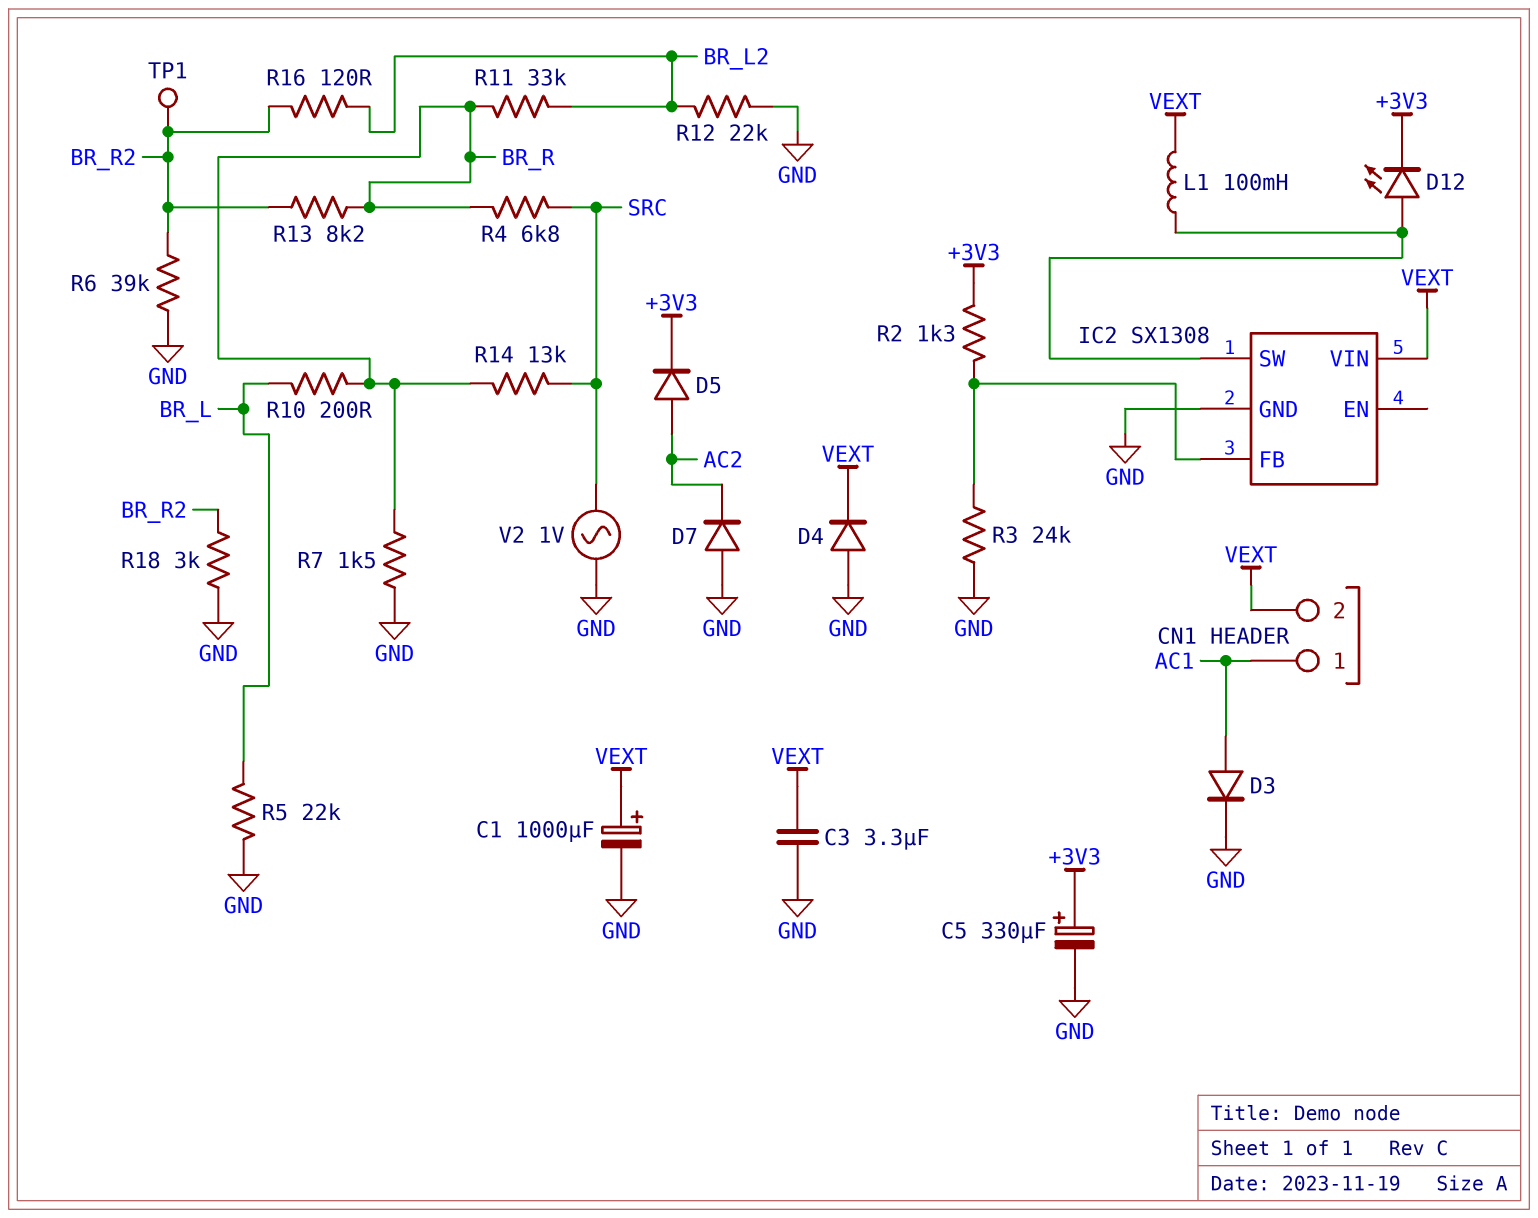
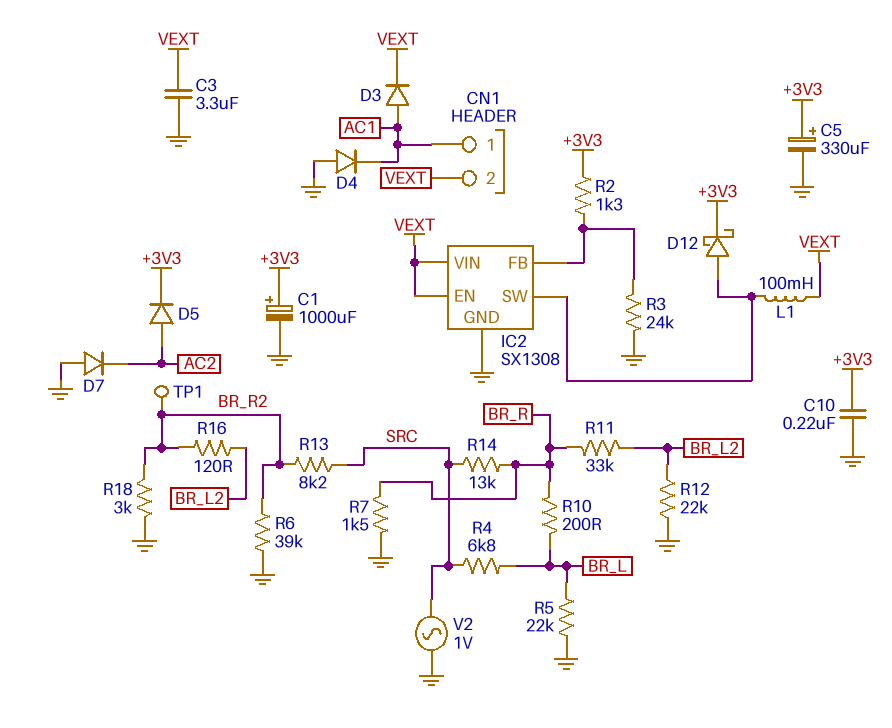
C1: 1000uF (plus VEXT, minus GND) -> 1000uF (plus +3V3, minus GND)
C10: none -> 220nF (+3V3, GND)
D3: diode (A AC1, K GND) -> diode (A AC1, K VEXT)
D4: diode (A GND, K VEXT) -> diode (A GND, K AC1)
D12: LED (A IC2/SW, K +3V3) -> schottky (A IC2/SW, K +3V3)
IC2 pin EN: none -> VEXT
R4: 6.8k (BR_R, SRC) -> 6.8k (BR_L, SRC)
R13: 8.2k (BR_R, BR_R2) -> 8.2k (BR_R2, SRC)

